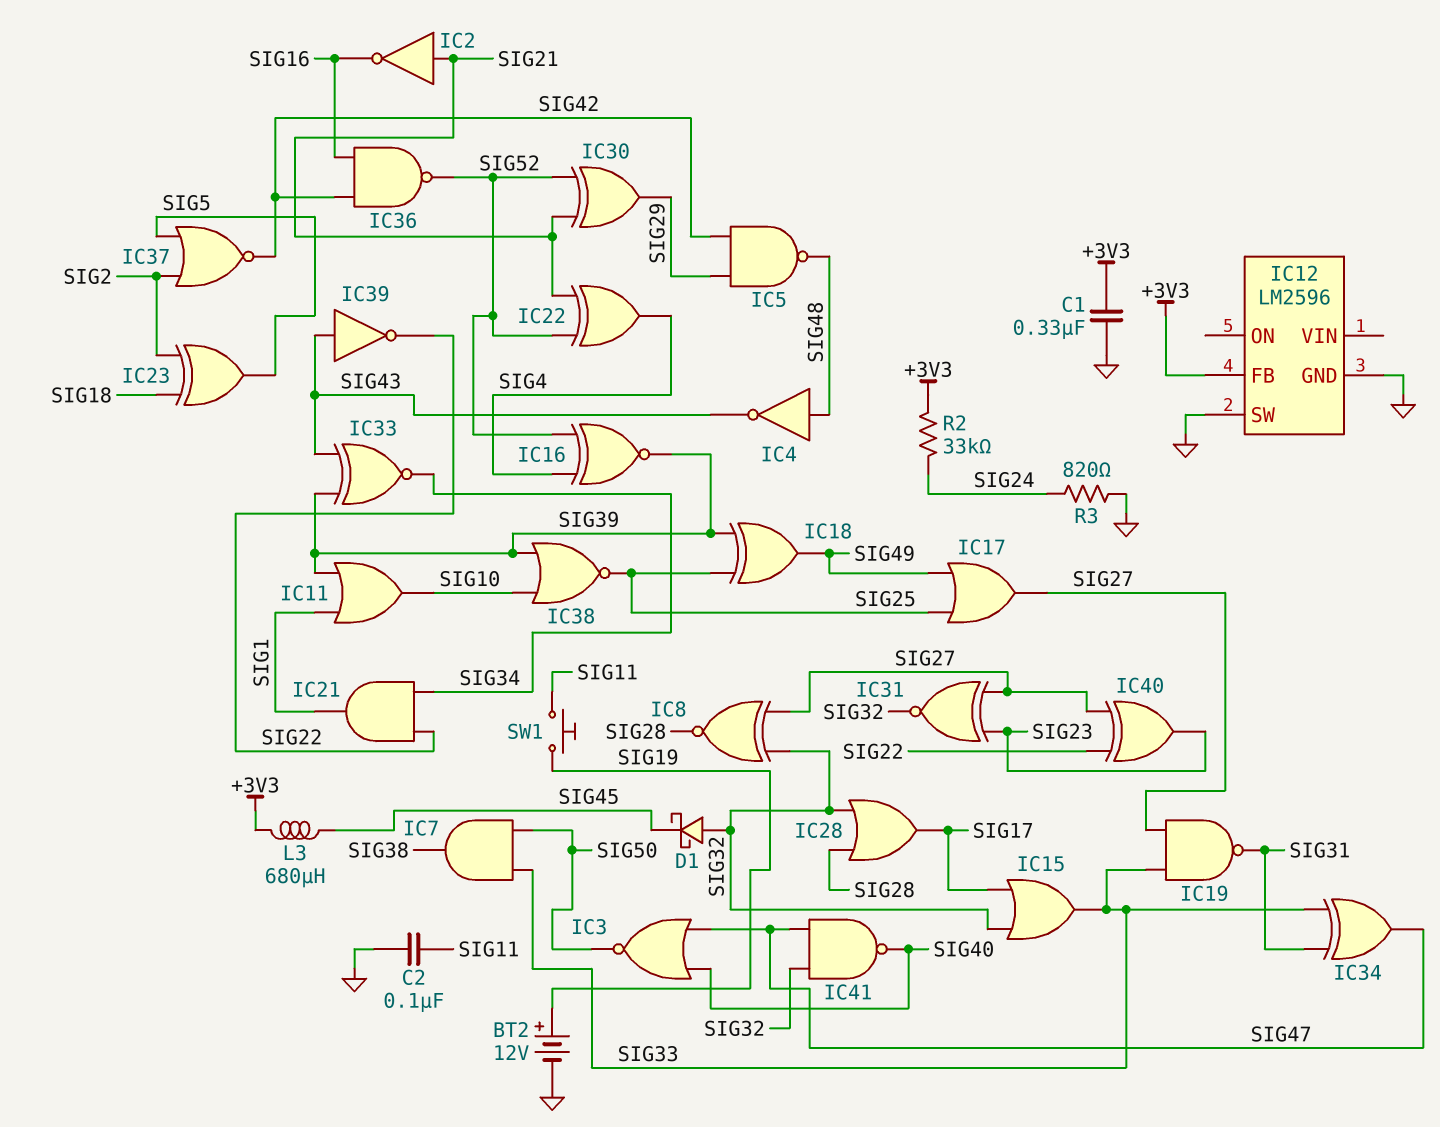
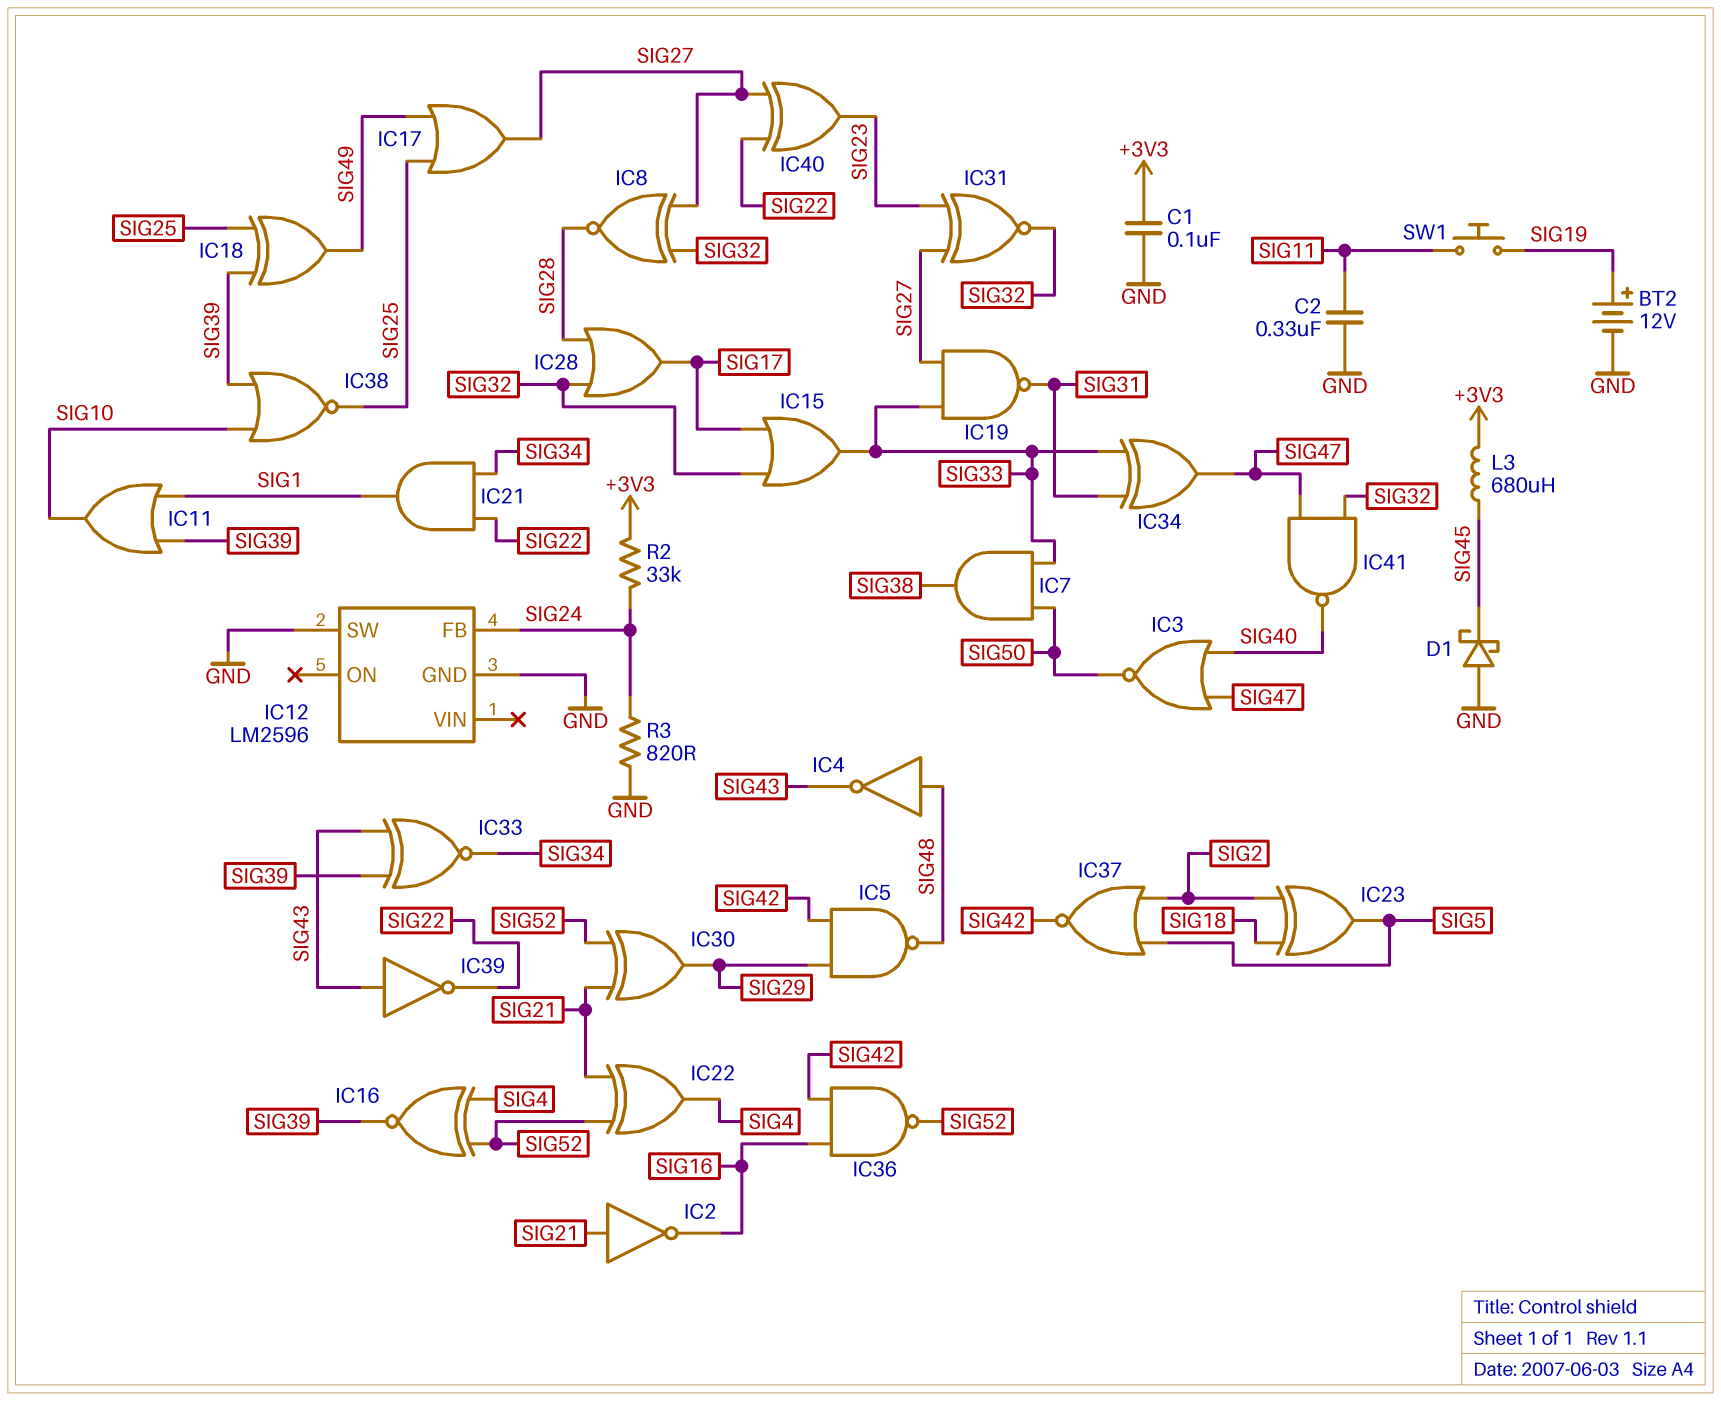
C1: 330nF (+3V3, GND) -> 100nF (+3V3, GND)
C2: 100nF (GND, SIG11) -> 330nF (GND, SIG11)
D1: schottky (A SIG32, K SIG45) -> schottky (A GND, K SIG45)
IC12 pin FB: +3V3 -> SIG24

